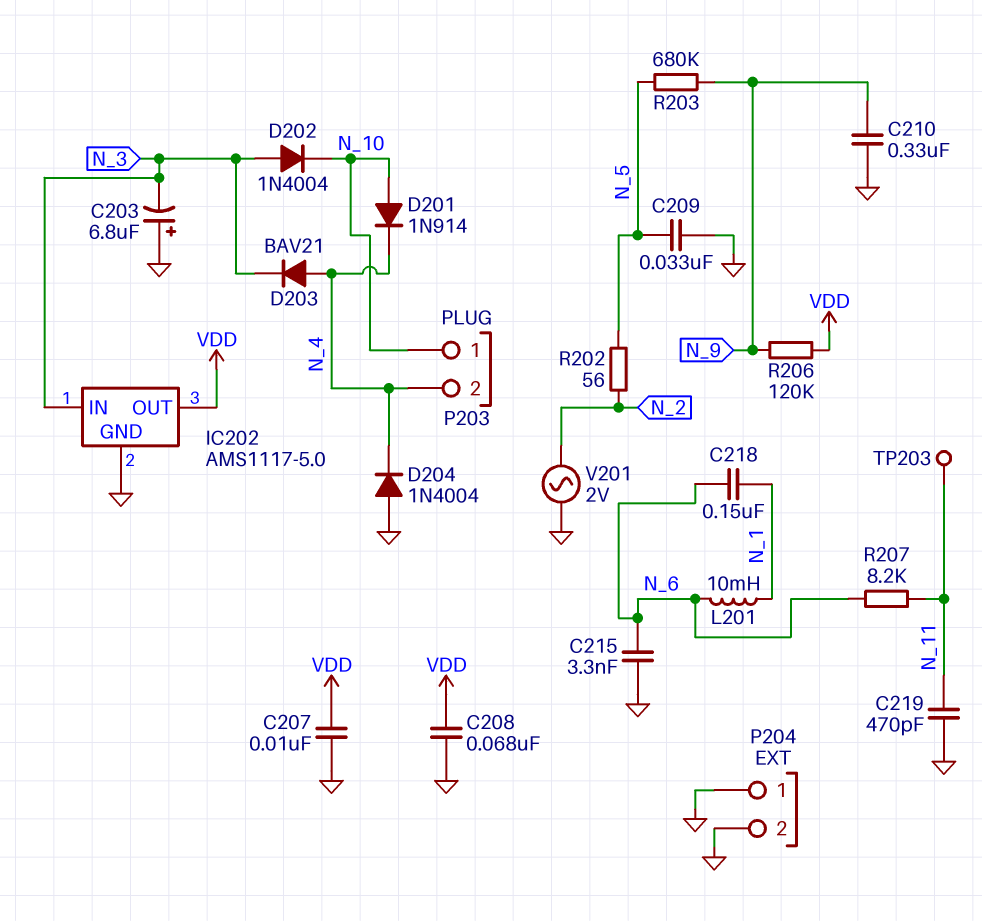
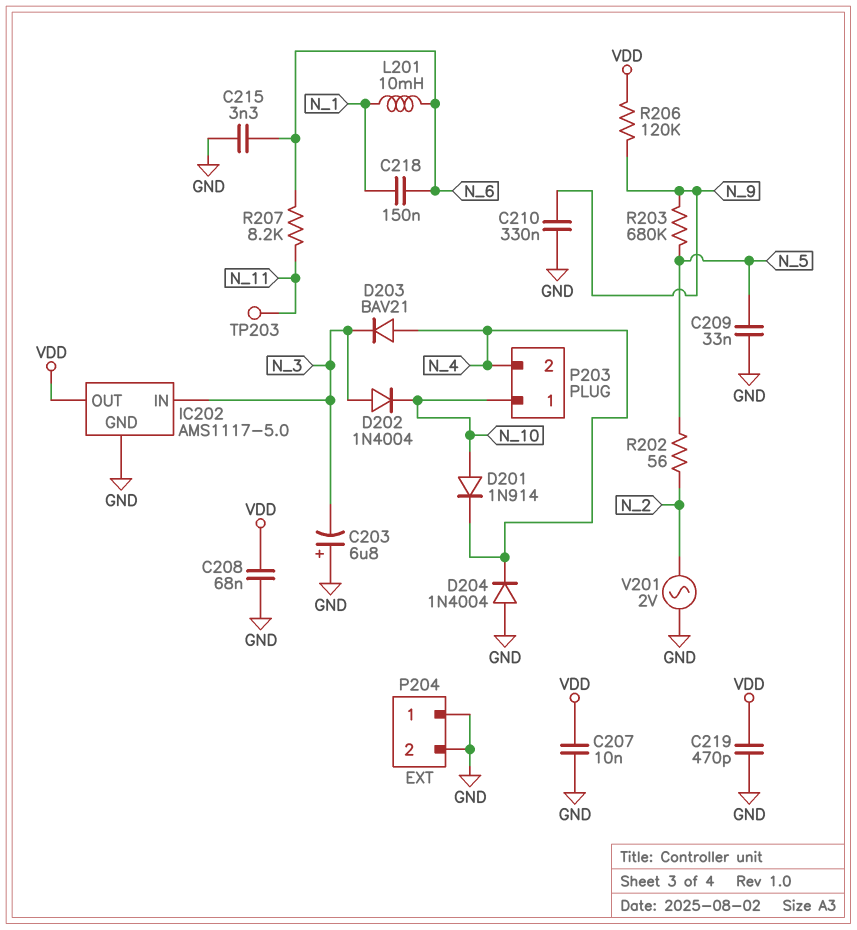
C219: 470pF (GND, N_11) -> 470pF (GND, VDD)

